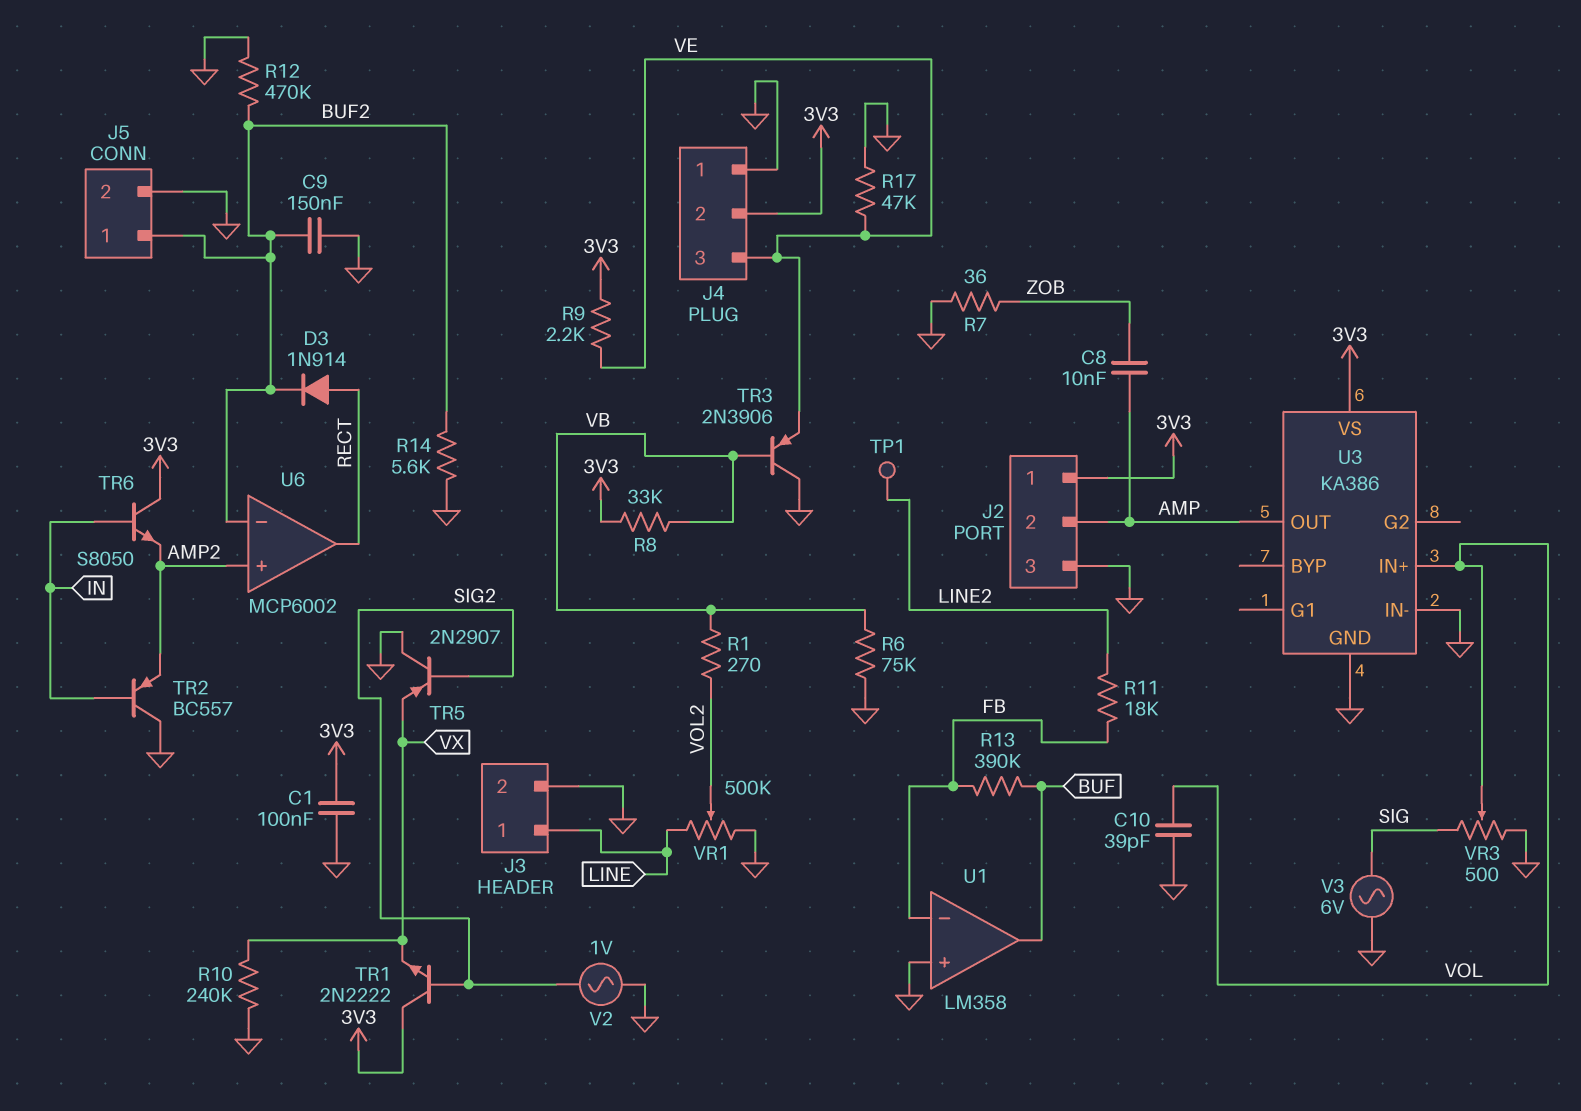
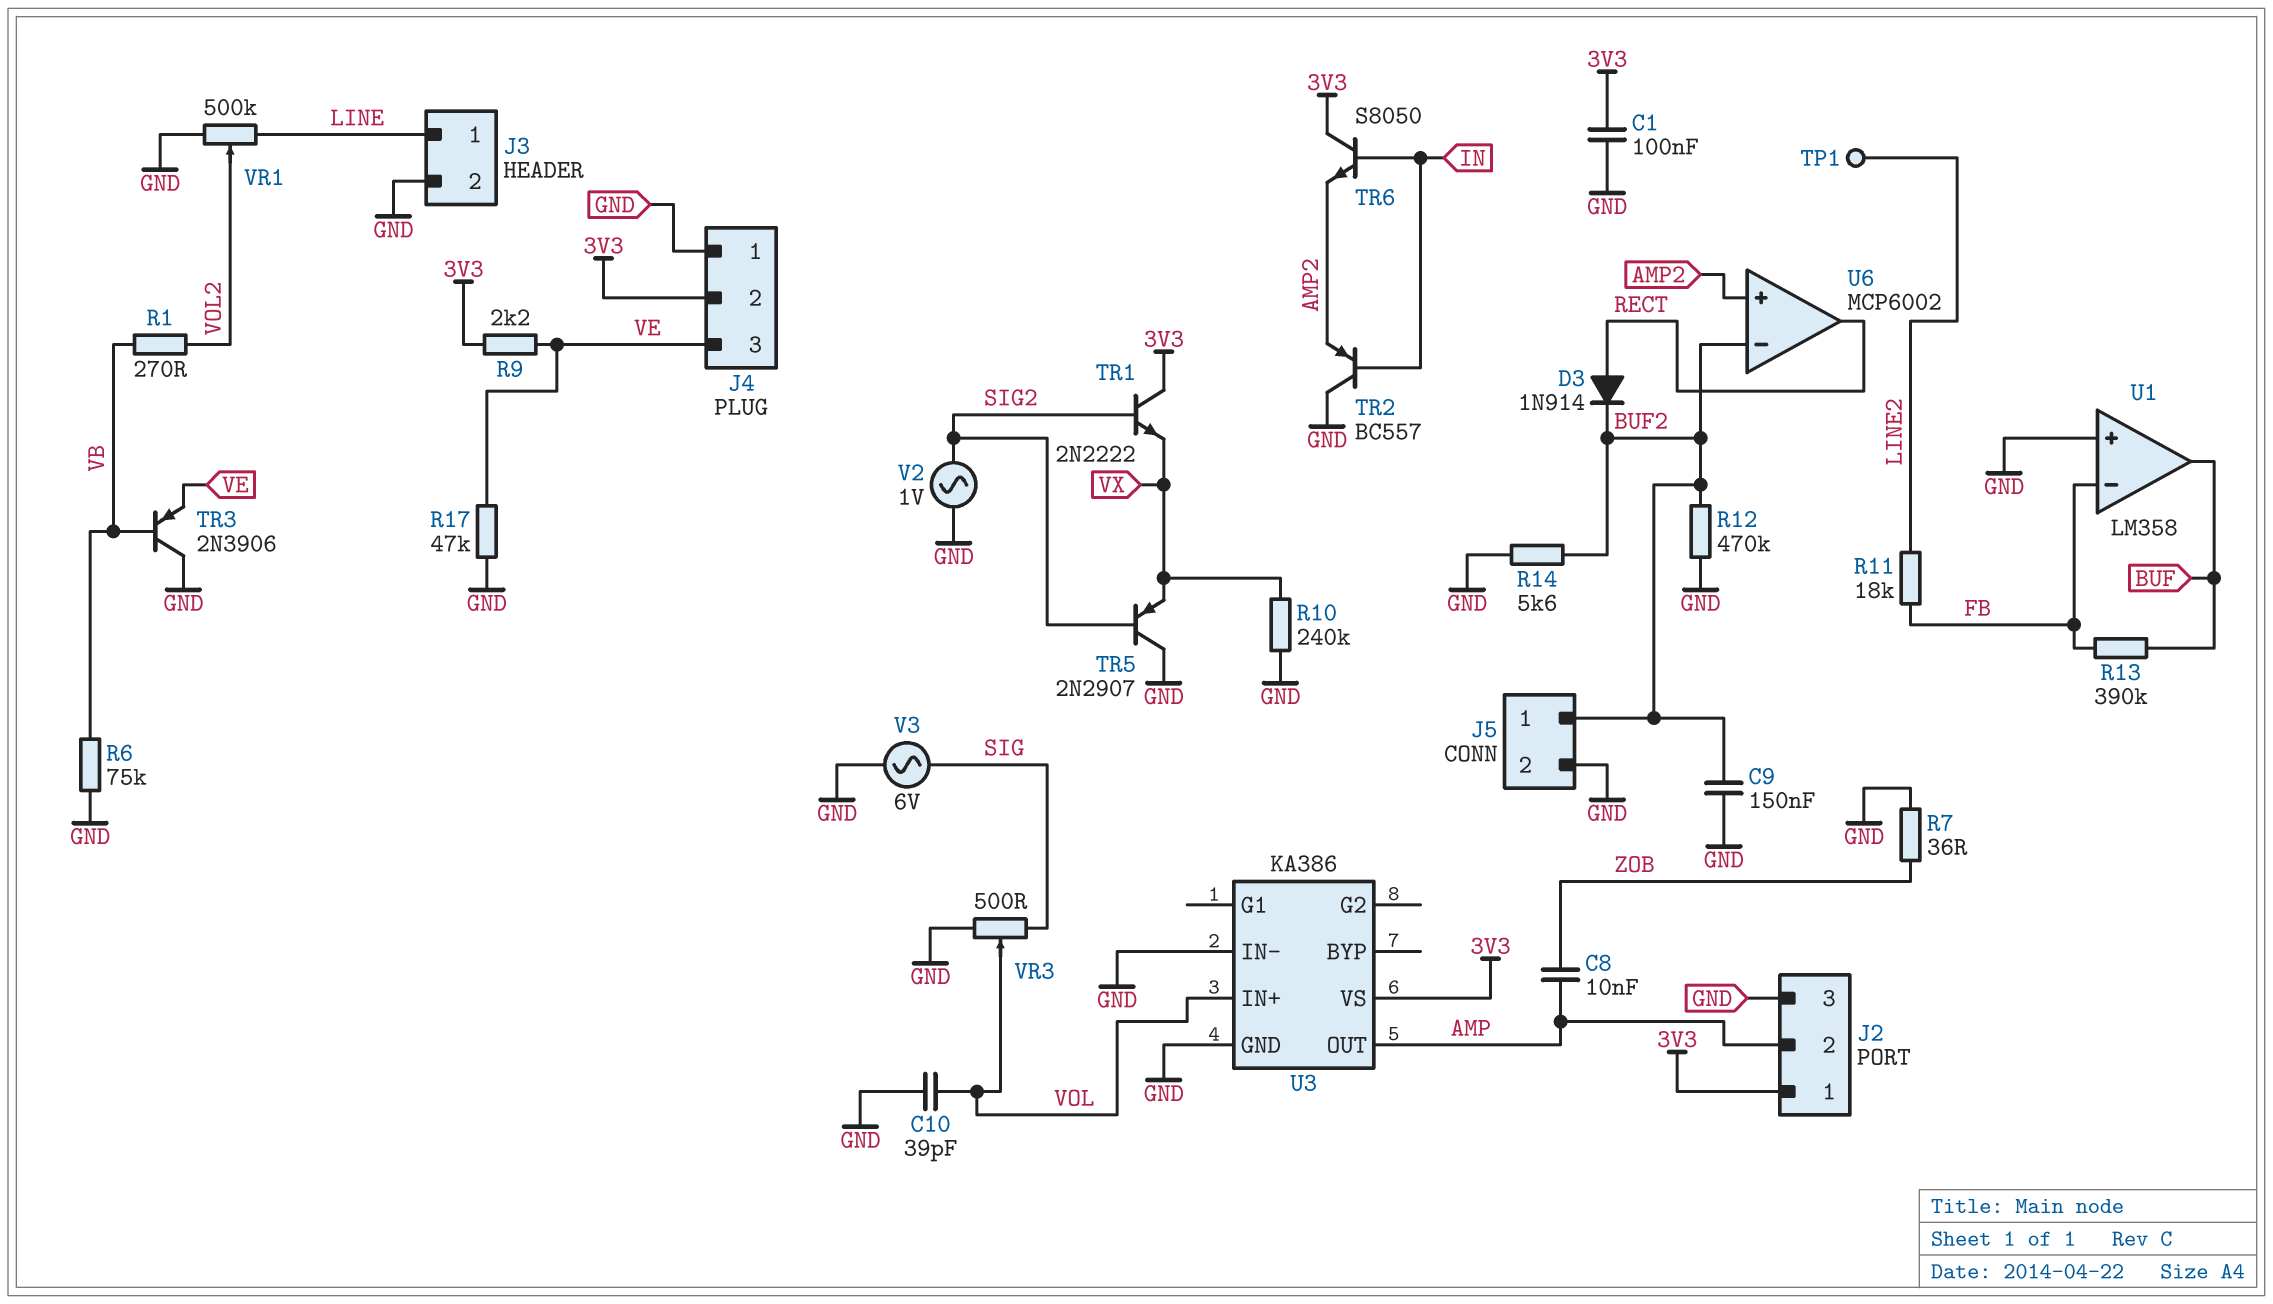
R8: 33k (3V3, VB) -> none

